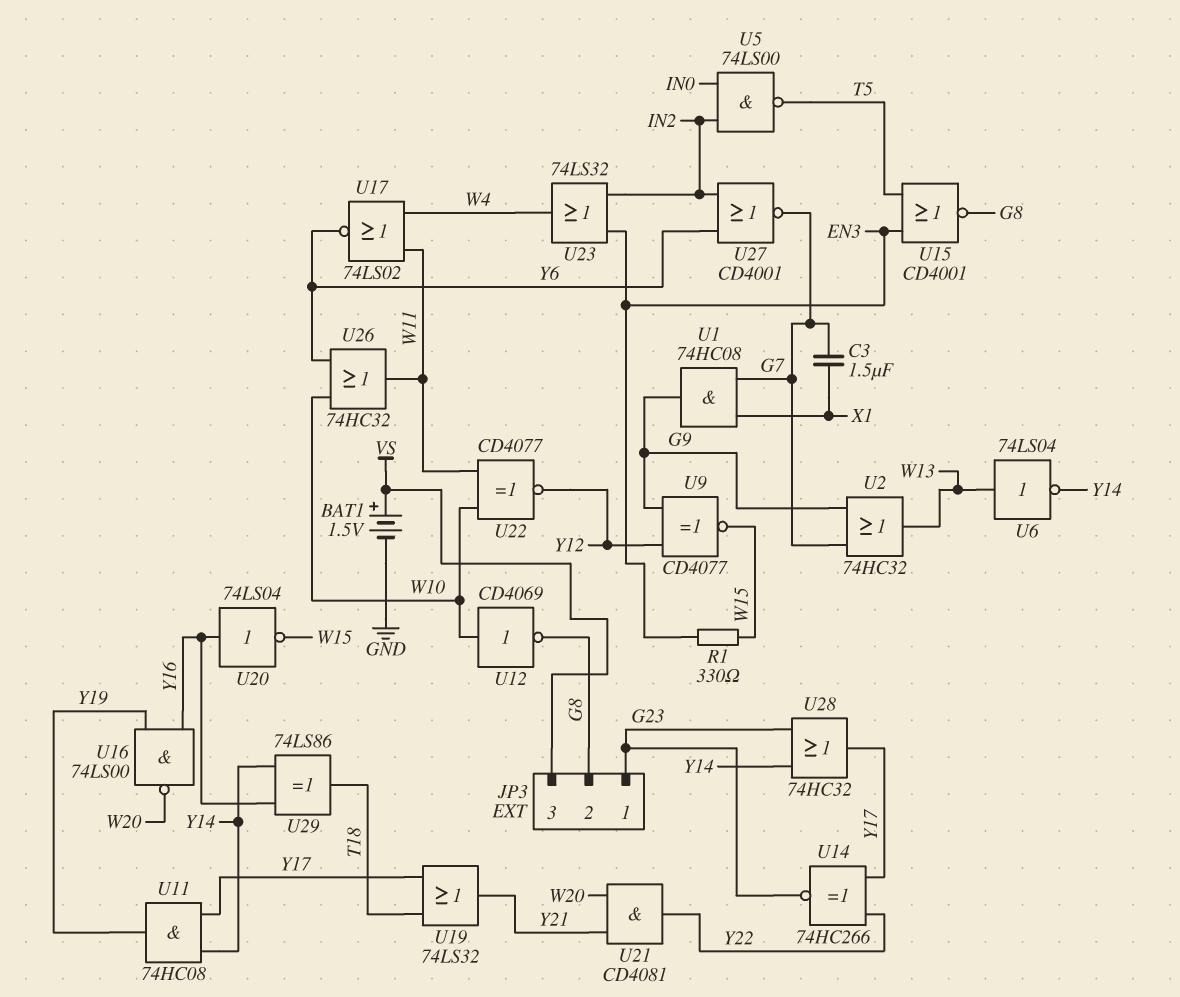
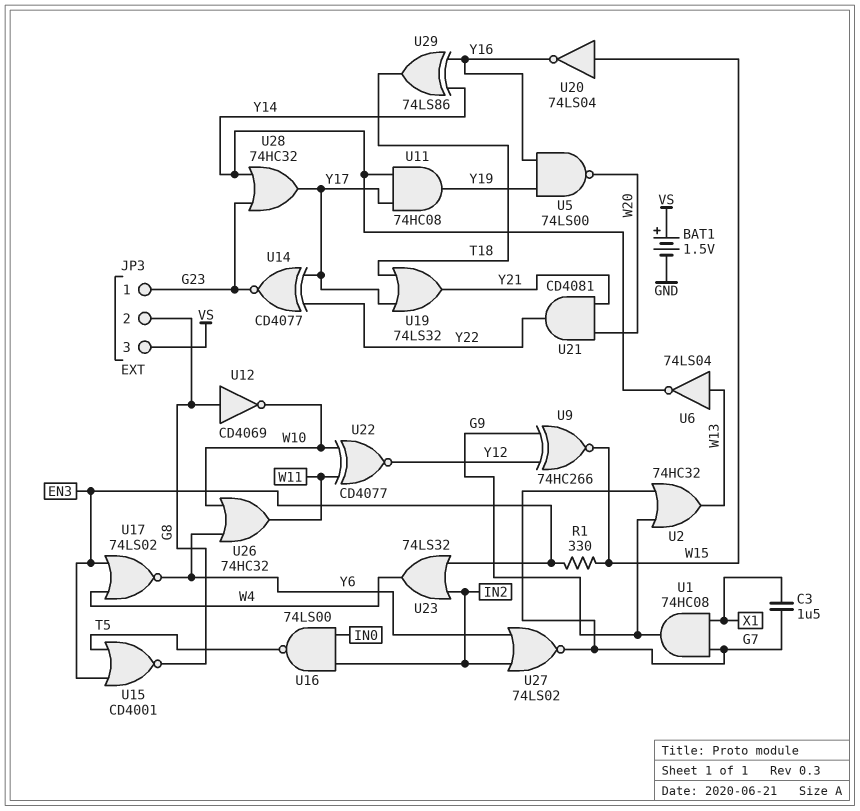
U5: NAND 74LS00 (in IN0, in IN2, out T5) -> NAND 74LS00 (in Y16, in Y19, out W20)
U9: XNOR CD4077 (in G9, in Y12, out W15) -> XNOR 74HC266 (in G9, in Y12, out W15)
U12: NOT CD4069 (in W10, out G8) -> NOT CD4069 (in G8, out W10)
U14: XNOR 74HC266 (in Y17, in Y22, out G23) -> XNOR CD4077 (in Y17, in Y22, out G23)
U16: NAND 74LS00 (in Y16, in Y19, out W20) -> NAND 74LS00 (in IN0, in IN2, out T5)
U17: NOR 74LS02 (in W4, in W11, out Y6) -> NOR 74LS02 (in EN3, in W4, out Y6)
U20: NOT 74LS04 (in Y16, out W15) -> NOT 74LS04 (in W15, out Y16)
U27: NOR CD4001 (in IN2, in Y6, out G7) -> NOR 74LS02 (in IN2, in Y6, out G7)

